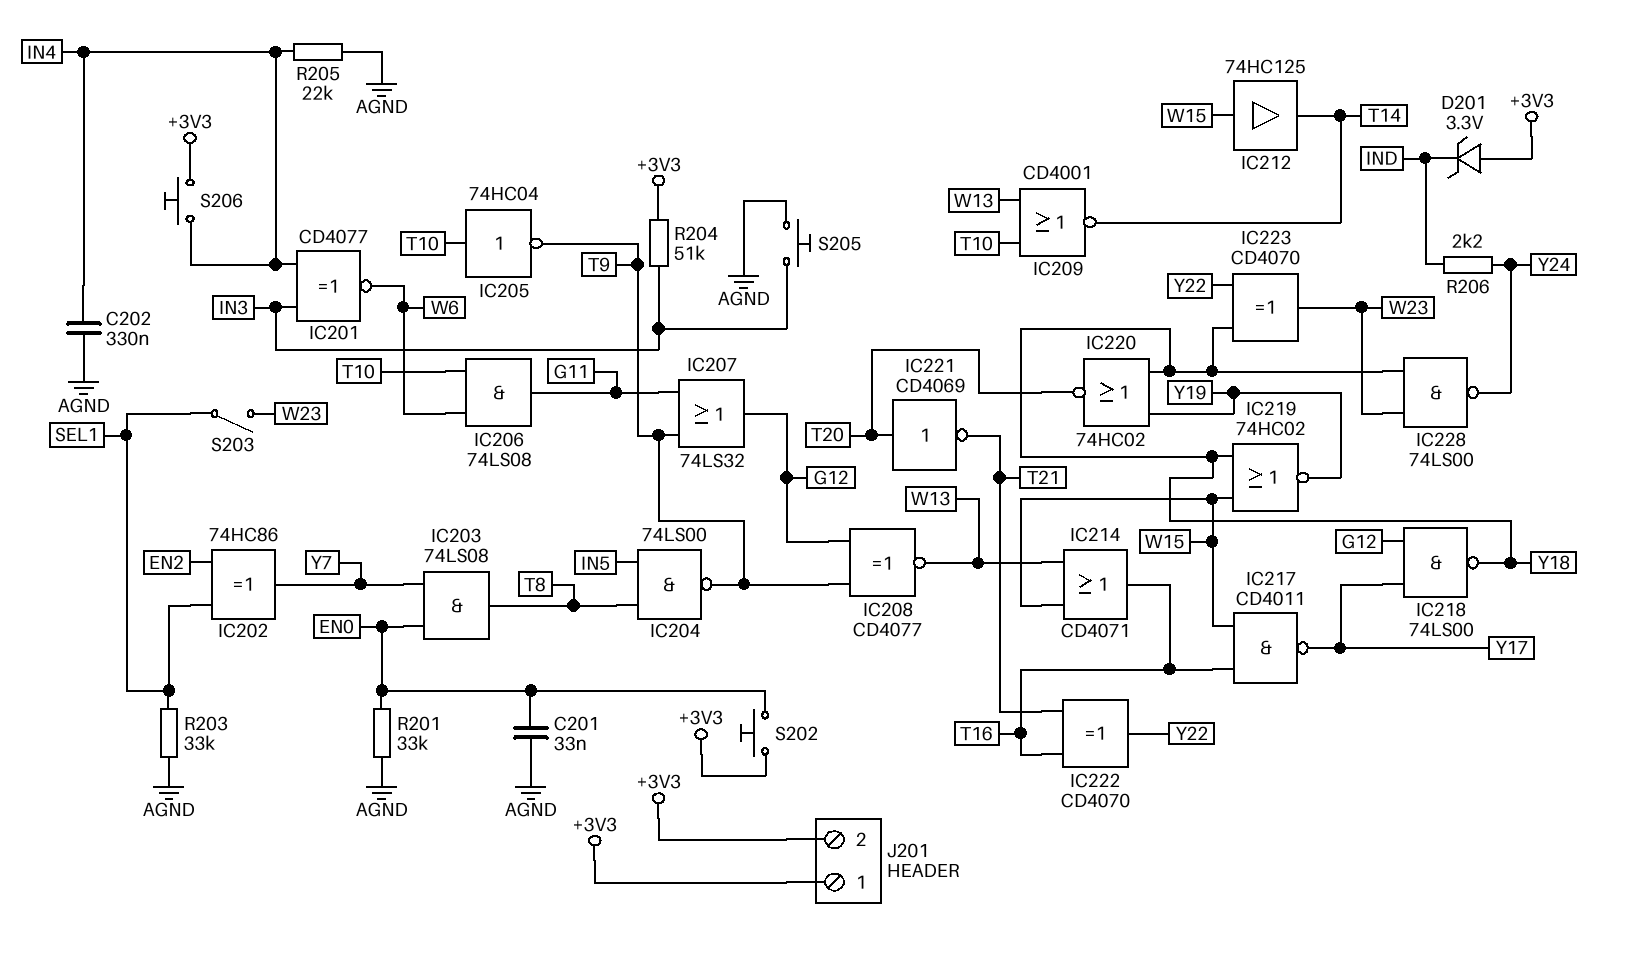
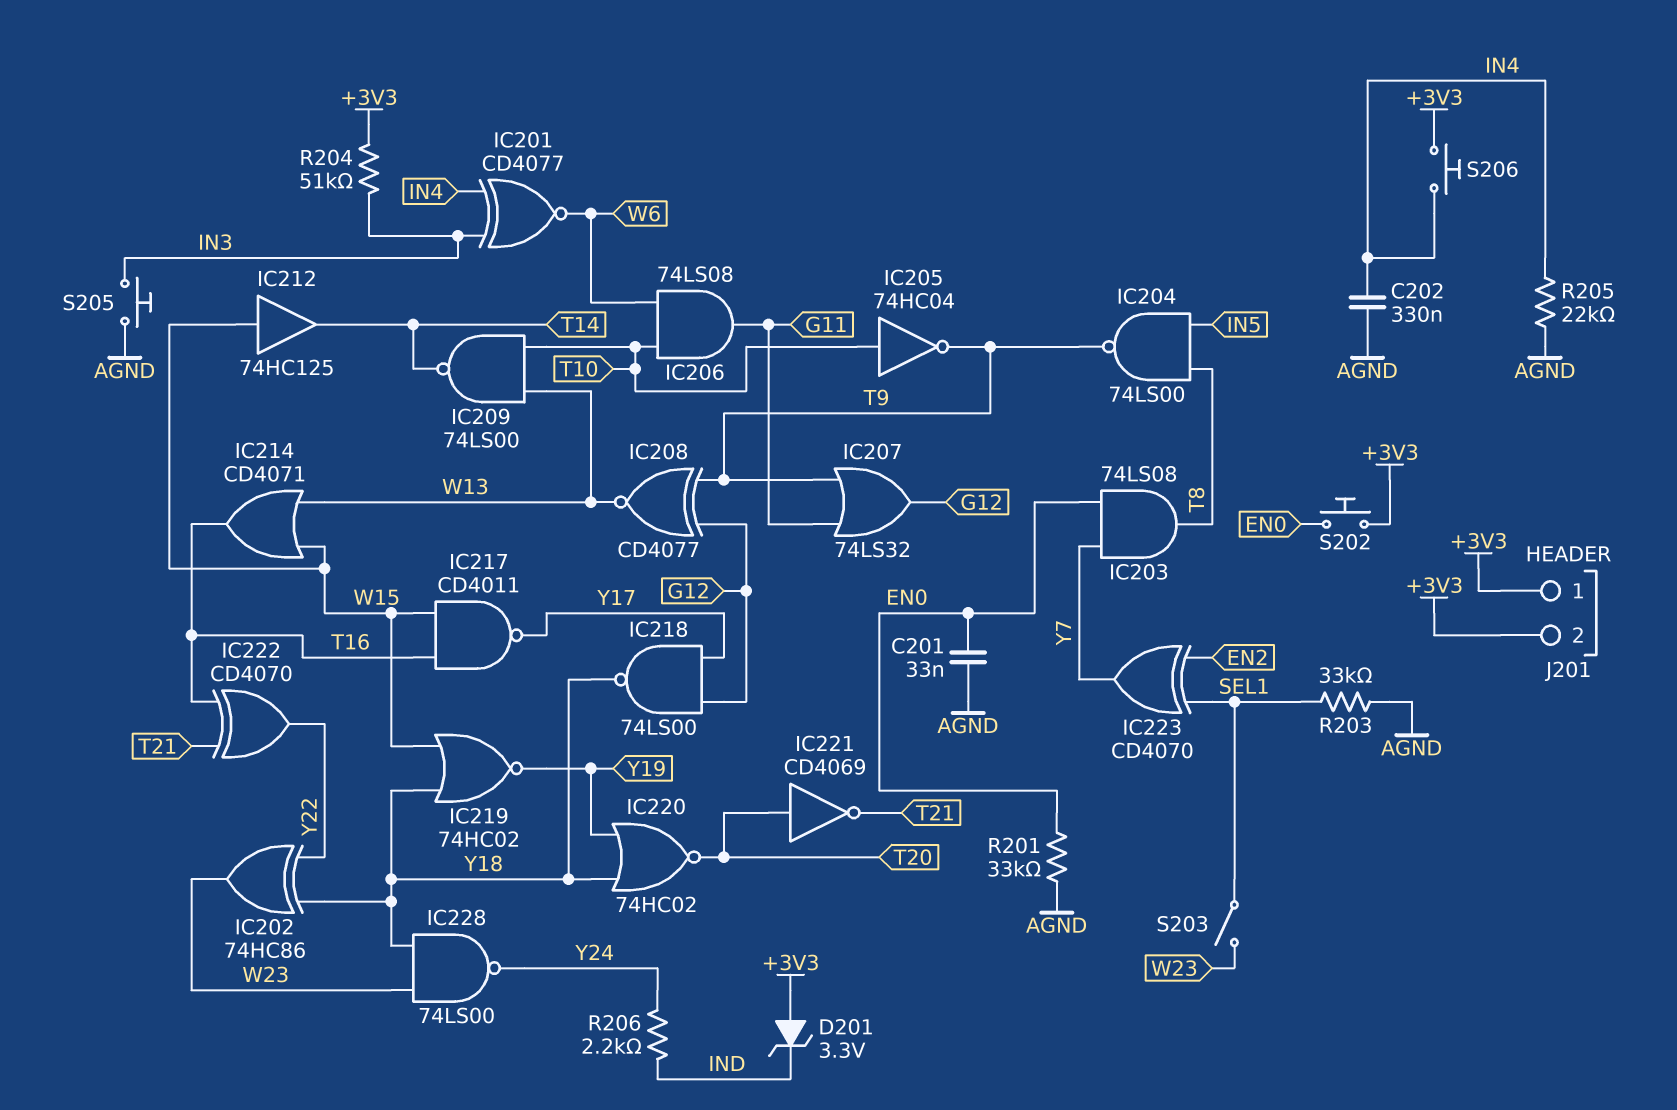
IC202: XOR 74HC86 (in EN2, in SEL1, out Y7) -> XOR 74HC86 (in Y18, in Y22, out W23)
IC209: NOR CD4001 (in T10, in W13, out T14) -> NAND 74LS00 (in T10, in W13, out T14)
IC223: XOR CD4070 (in Y18, in Y22, out W23) -> XOR CD4070 (in EN2, in SEL1, out Y7)

